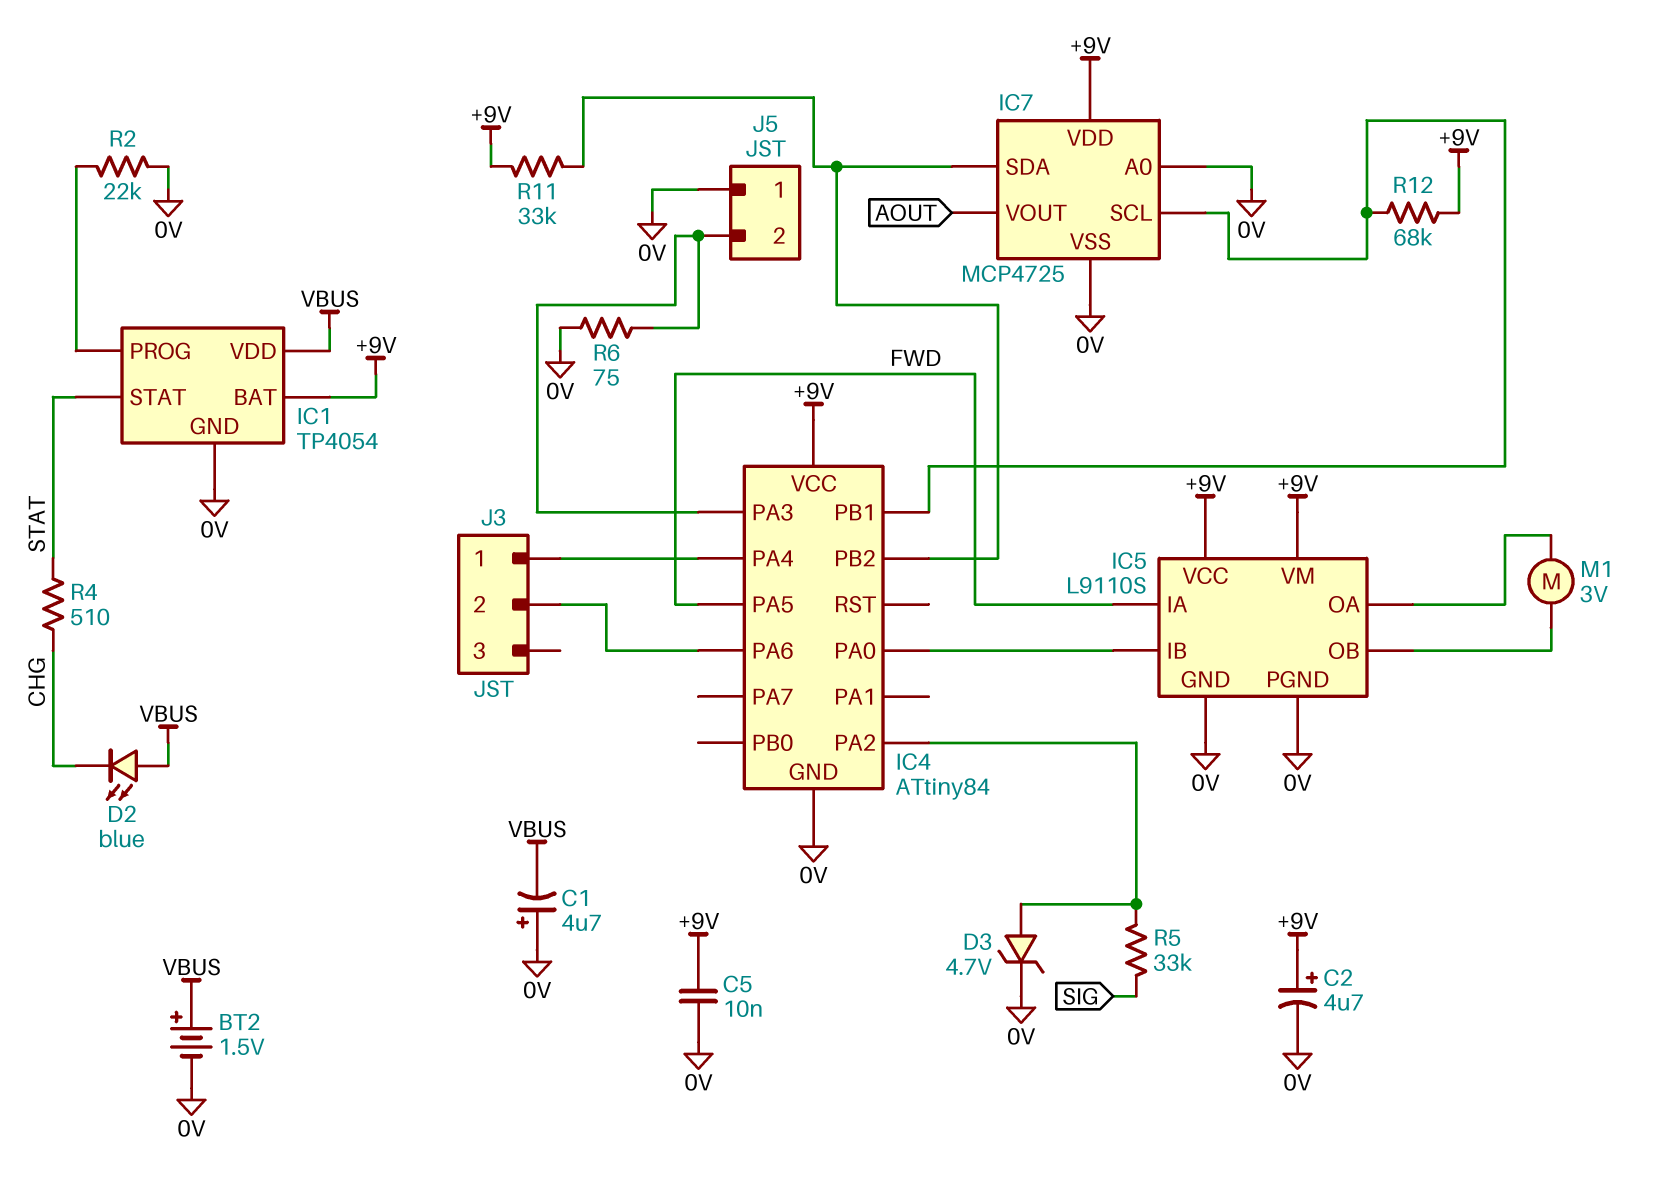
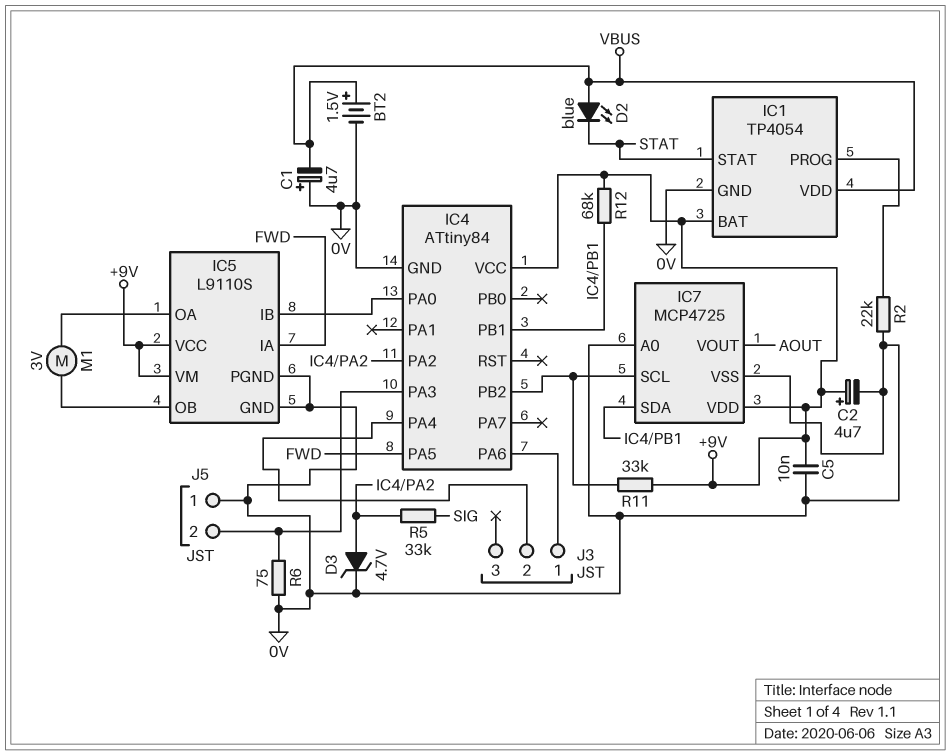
D2: LED blue (A VBUS, K CHG) -> LED blue (A VBUS, K STAT)
IC7 pin SCL: IC4/PB1 -> IC4/PB2
IC7 pin SDA: IC4/PB2 -> IC4/PB1
J3 pin 1: IC4/PA4 -> IC4/PA6
J3 pin 2: IC4/PA6 -> IC4/PA4
R4: 510 (CHG, STAT) -> none

